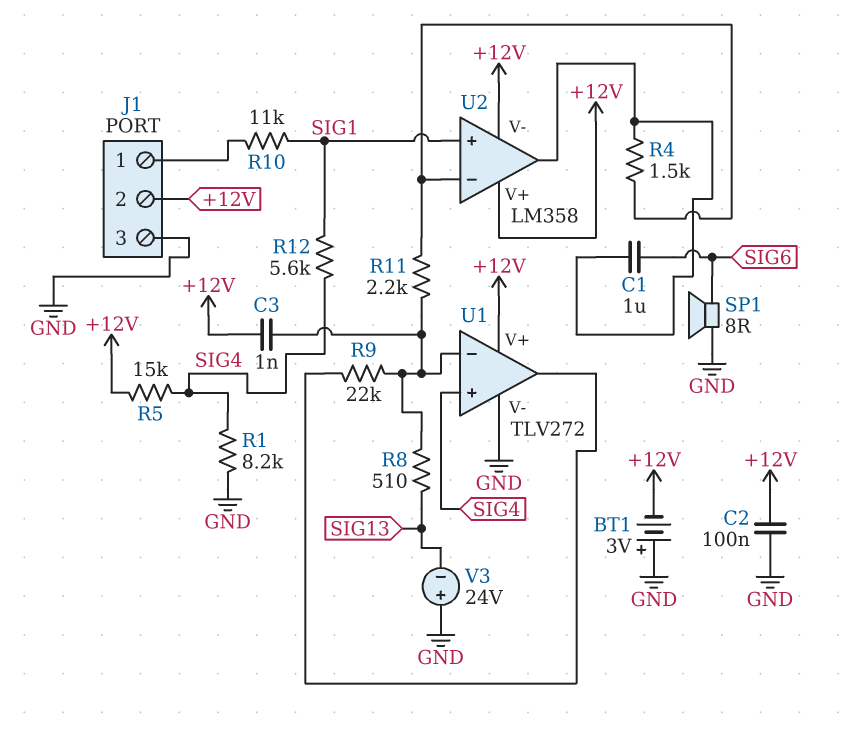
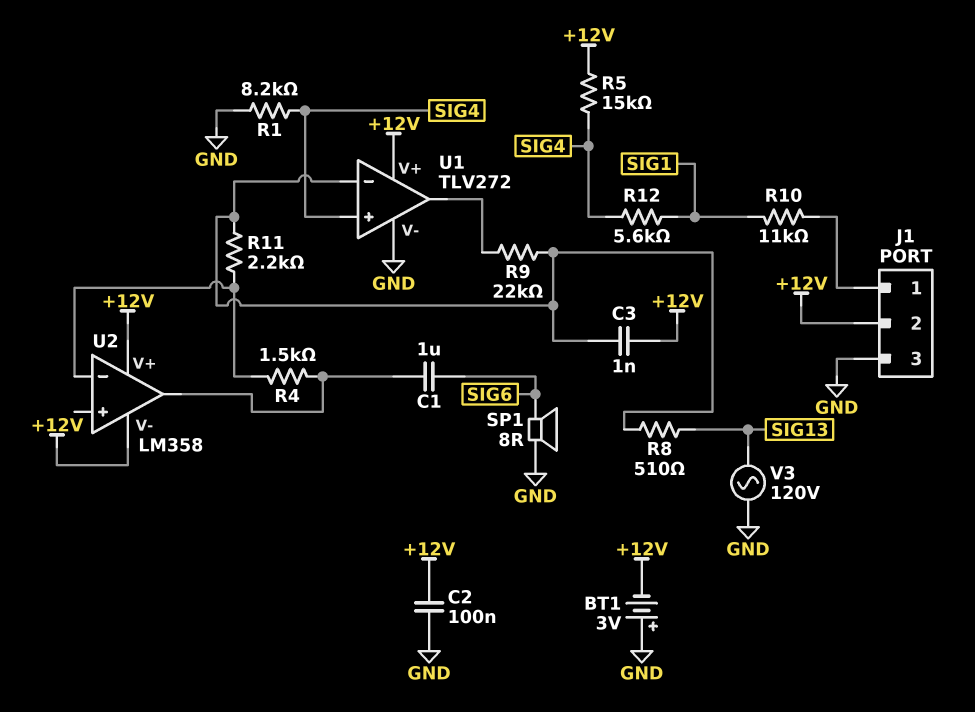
U2 pin in+: SIG1 -> none
V3: 24V (plus GND, minus SIG13) -> AC 120V (GND, SIG13)

